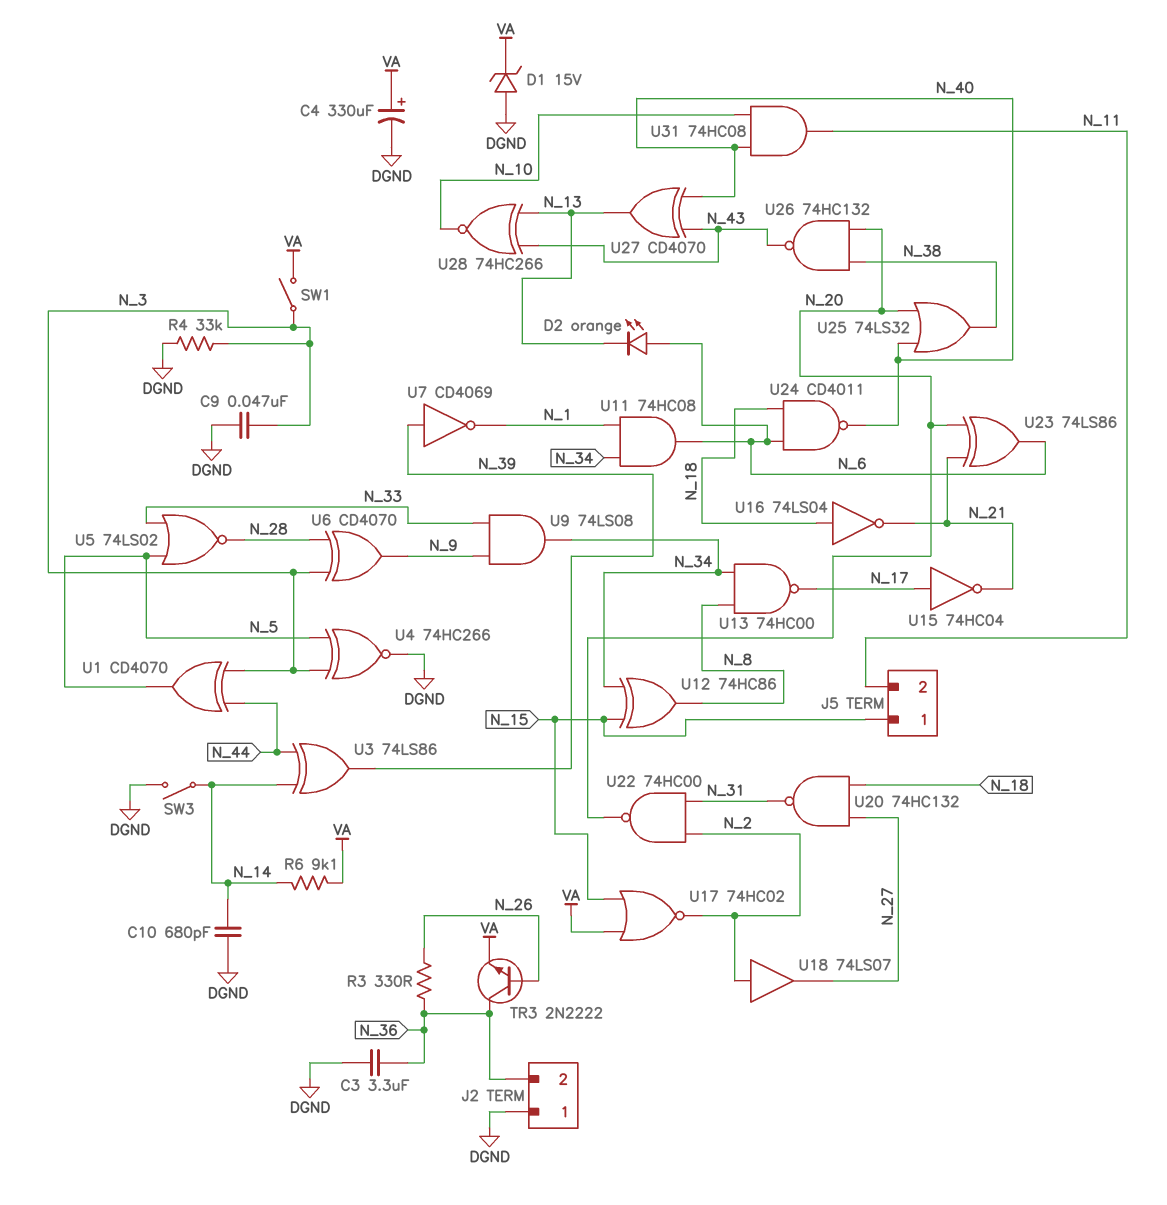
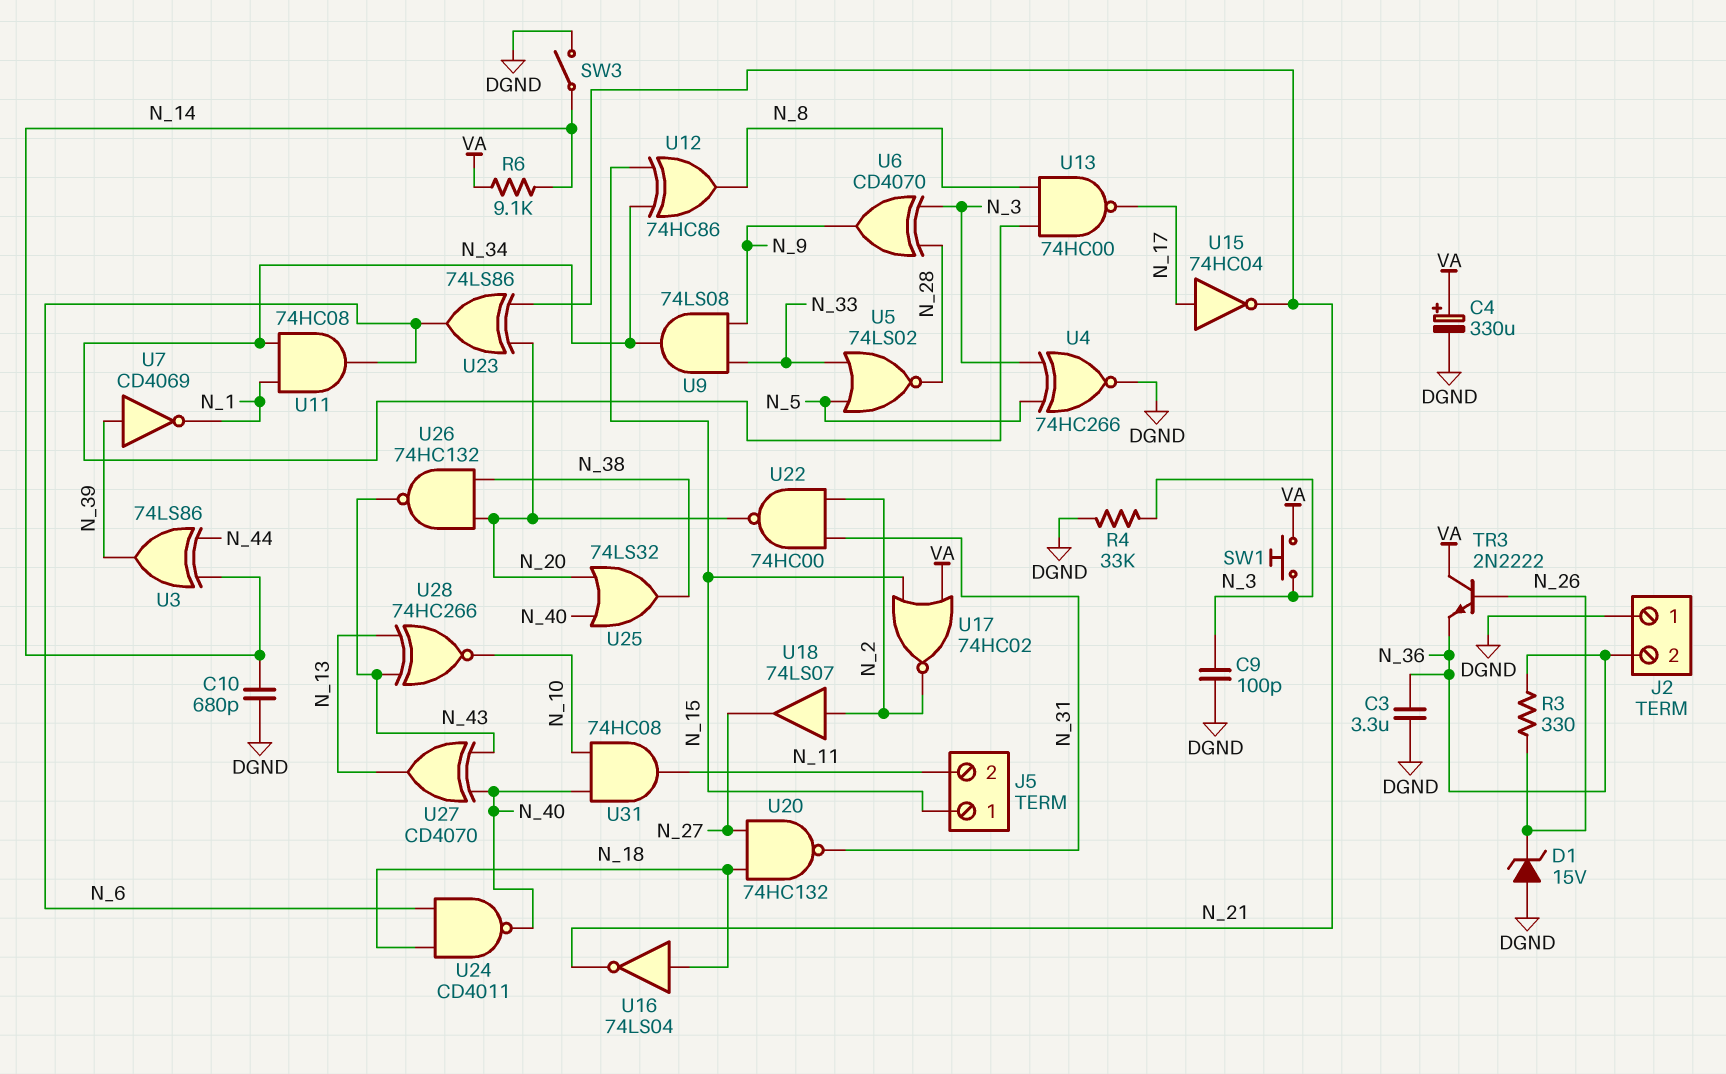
C9: 47nF (DGND, N_3) -> 100pF (DGND, N_3)
D1: zener 15V (A DGND, K VA) -> zener 15V (A DGND, K N_26)
D2: LED orange (A N_6, K N_13) -> none
SW1: switch (N_3, VA) -> button (N_3, VA)
TR3: NPN 2N2222 (B N_26, C N_36, E VA) -> NPN 2N2222 (B N_26, C VA, E N_36)
U1: XOR CD4070 (in N_3, in N_44, out N_5) -> none

